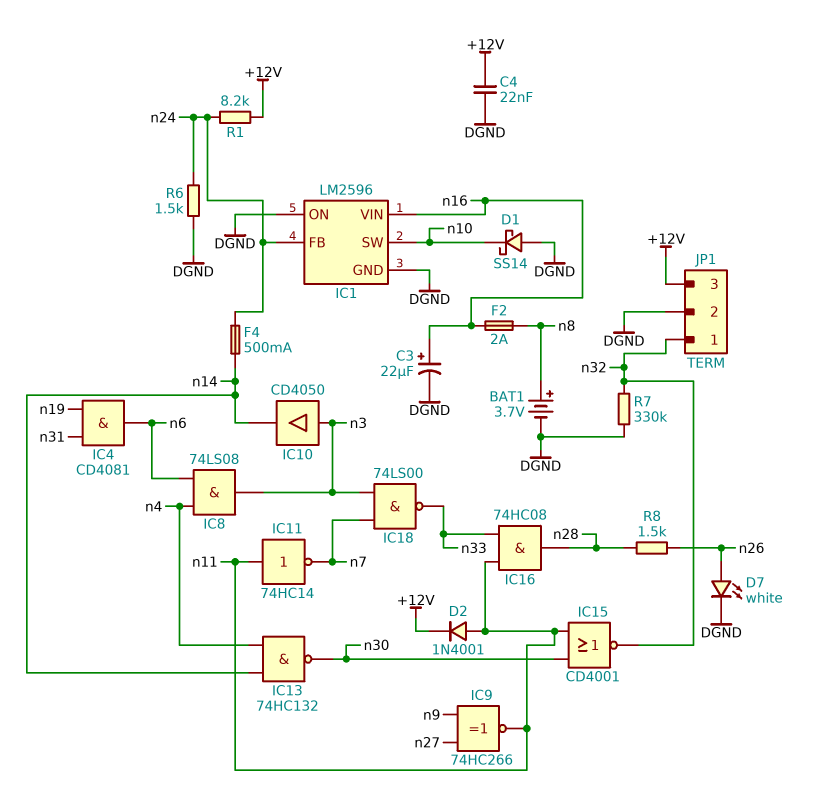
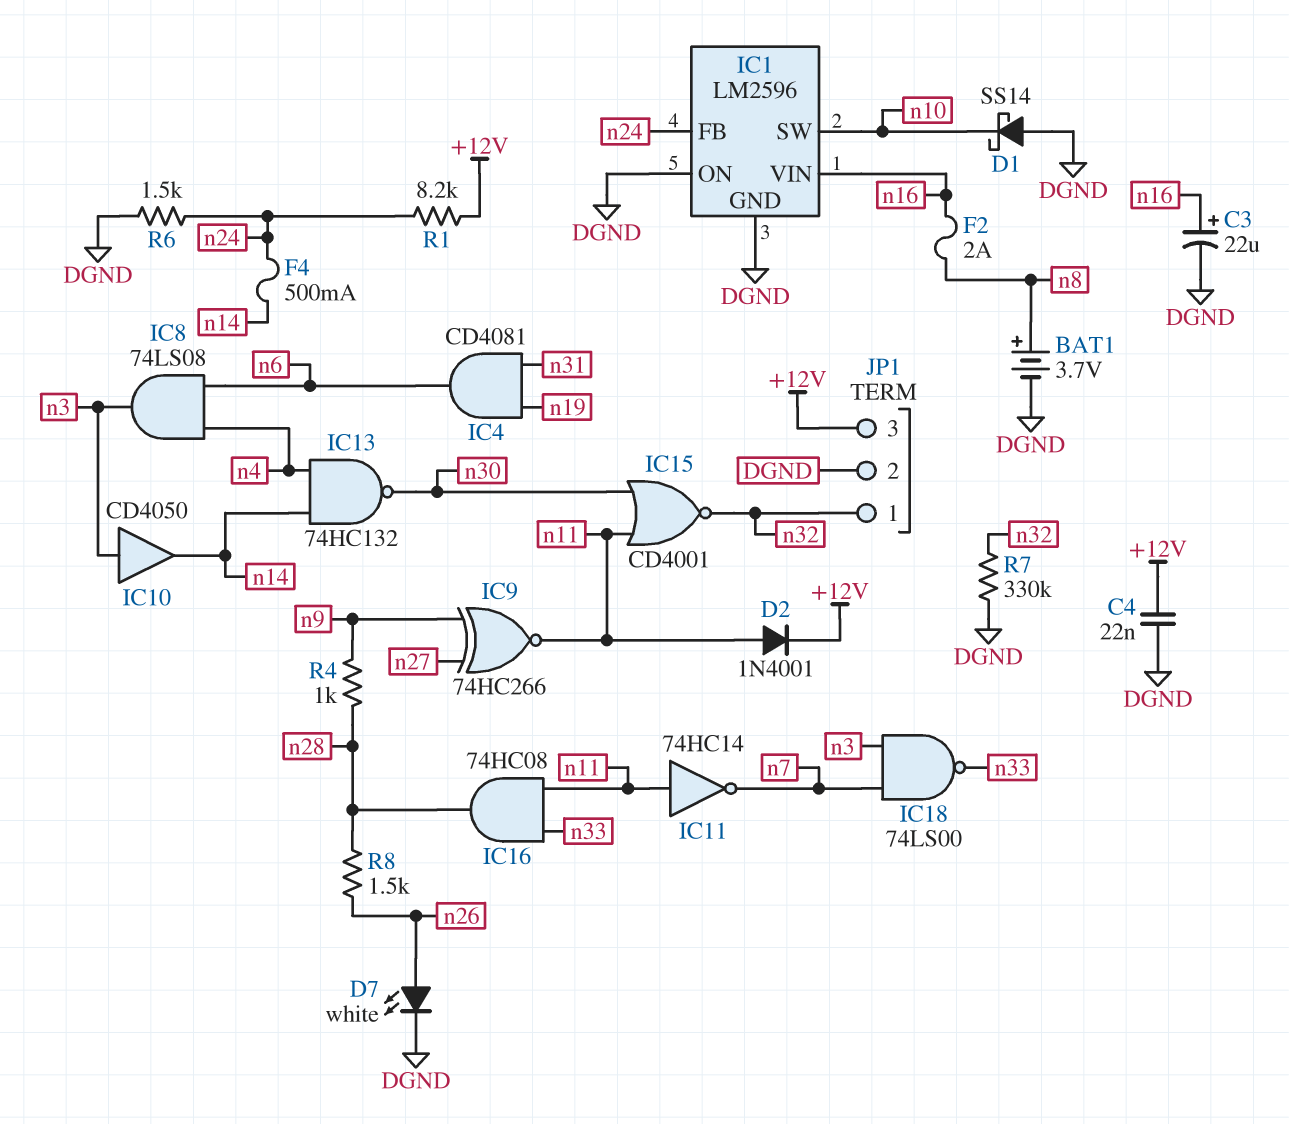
R4: none -> 1k (n9, n28)

